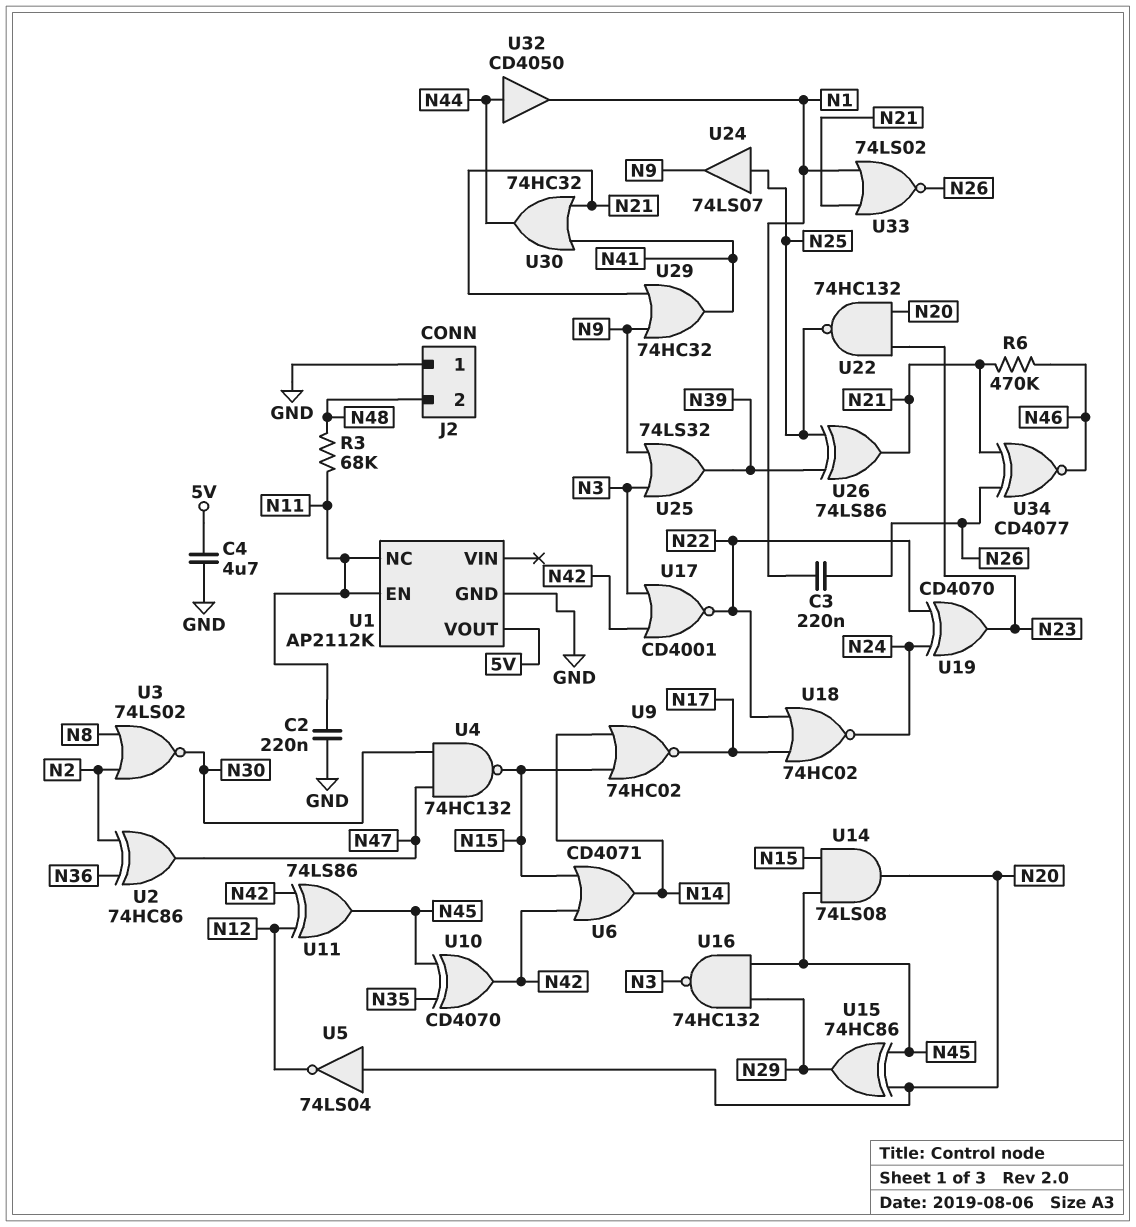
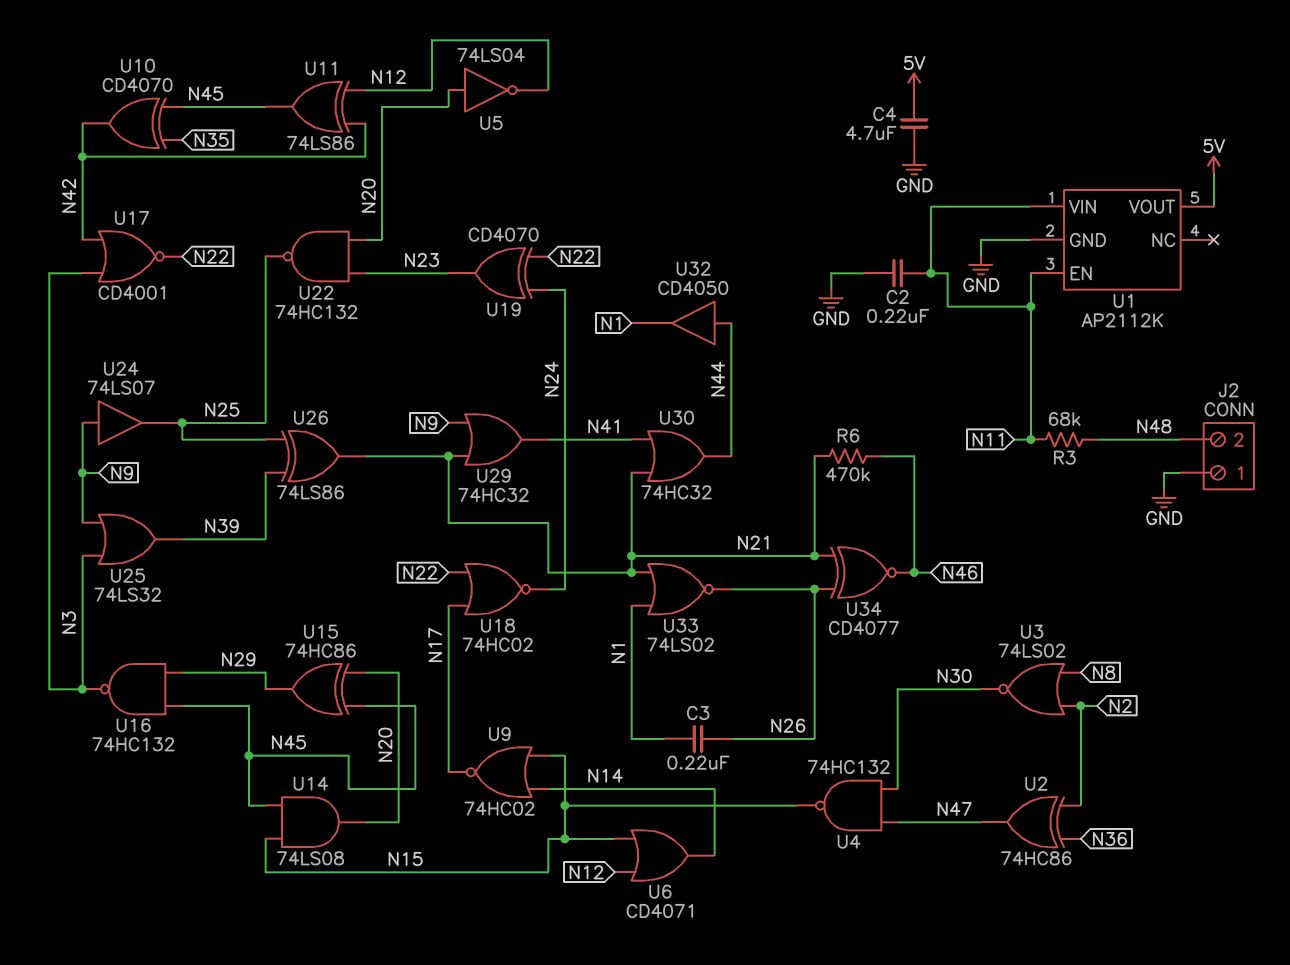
U1 pin NC: N11 -> none
U1 pin VIN: none -> N11
U6: OR CD4071 (in N15, in N42, out N14) -> OR CD4071 (in N12, in N15, out N14)
U24: buffer 74LS07 (in N25, out N9) -> buffer 74LS07 (in N9, out N25)

